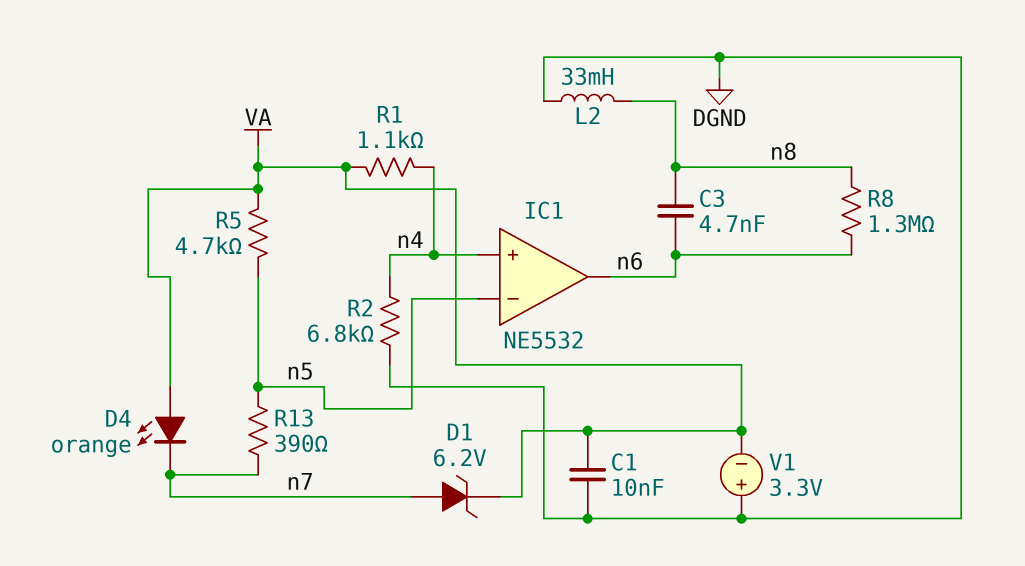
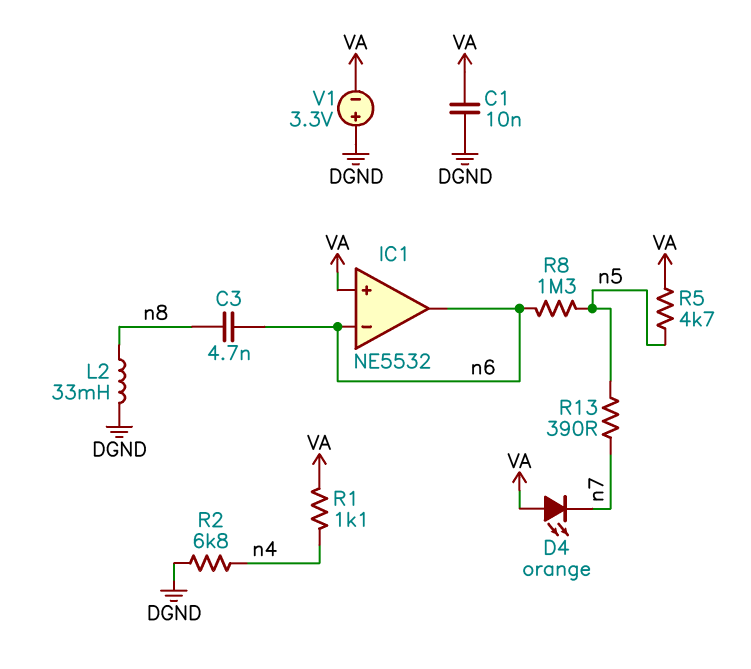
D1: zener 6.2V (A n7, K VA) -> none
IC1 pin in+: n4 -> VA
IC1 pin in-: n5 -> n6
R8: 1.3M (n6, n8) -> 1.3M (n5, n6)

